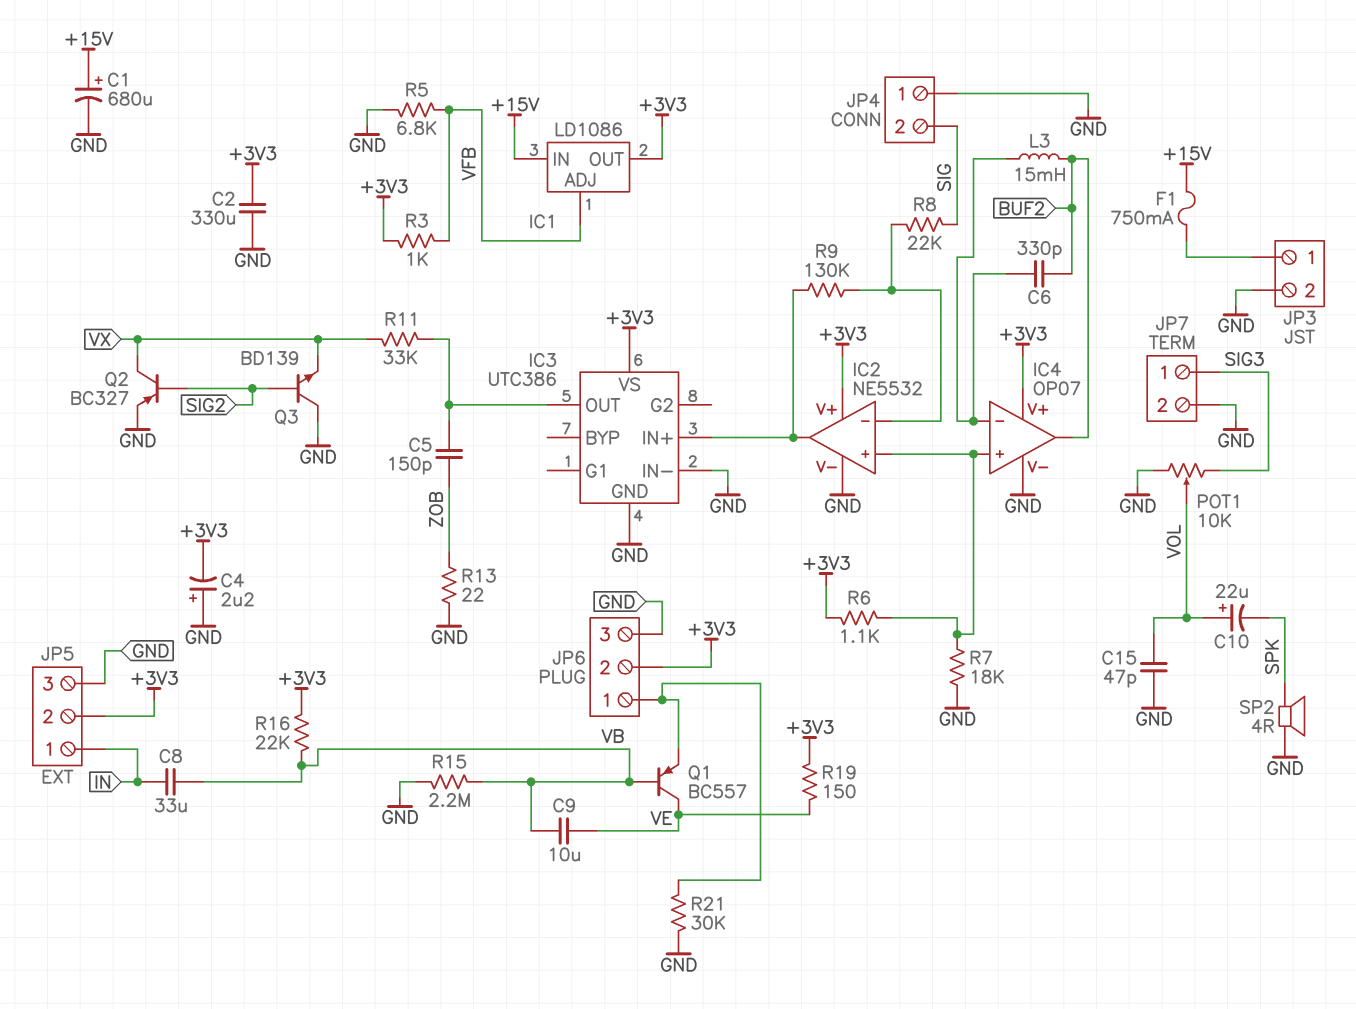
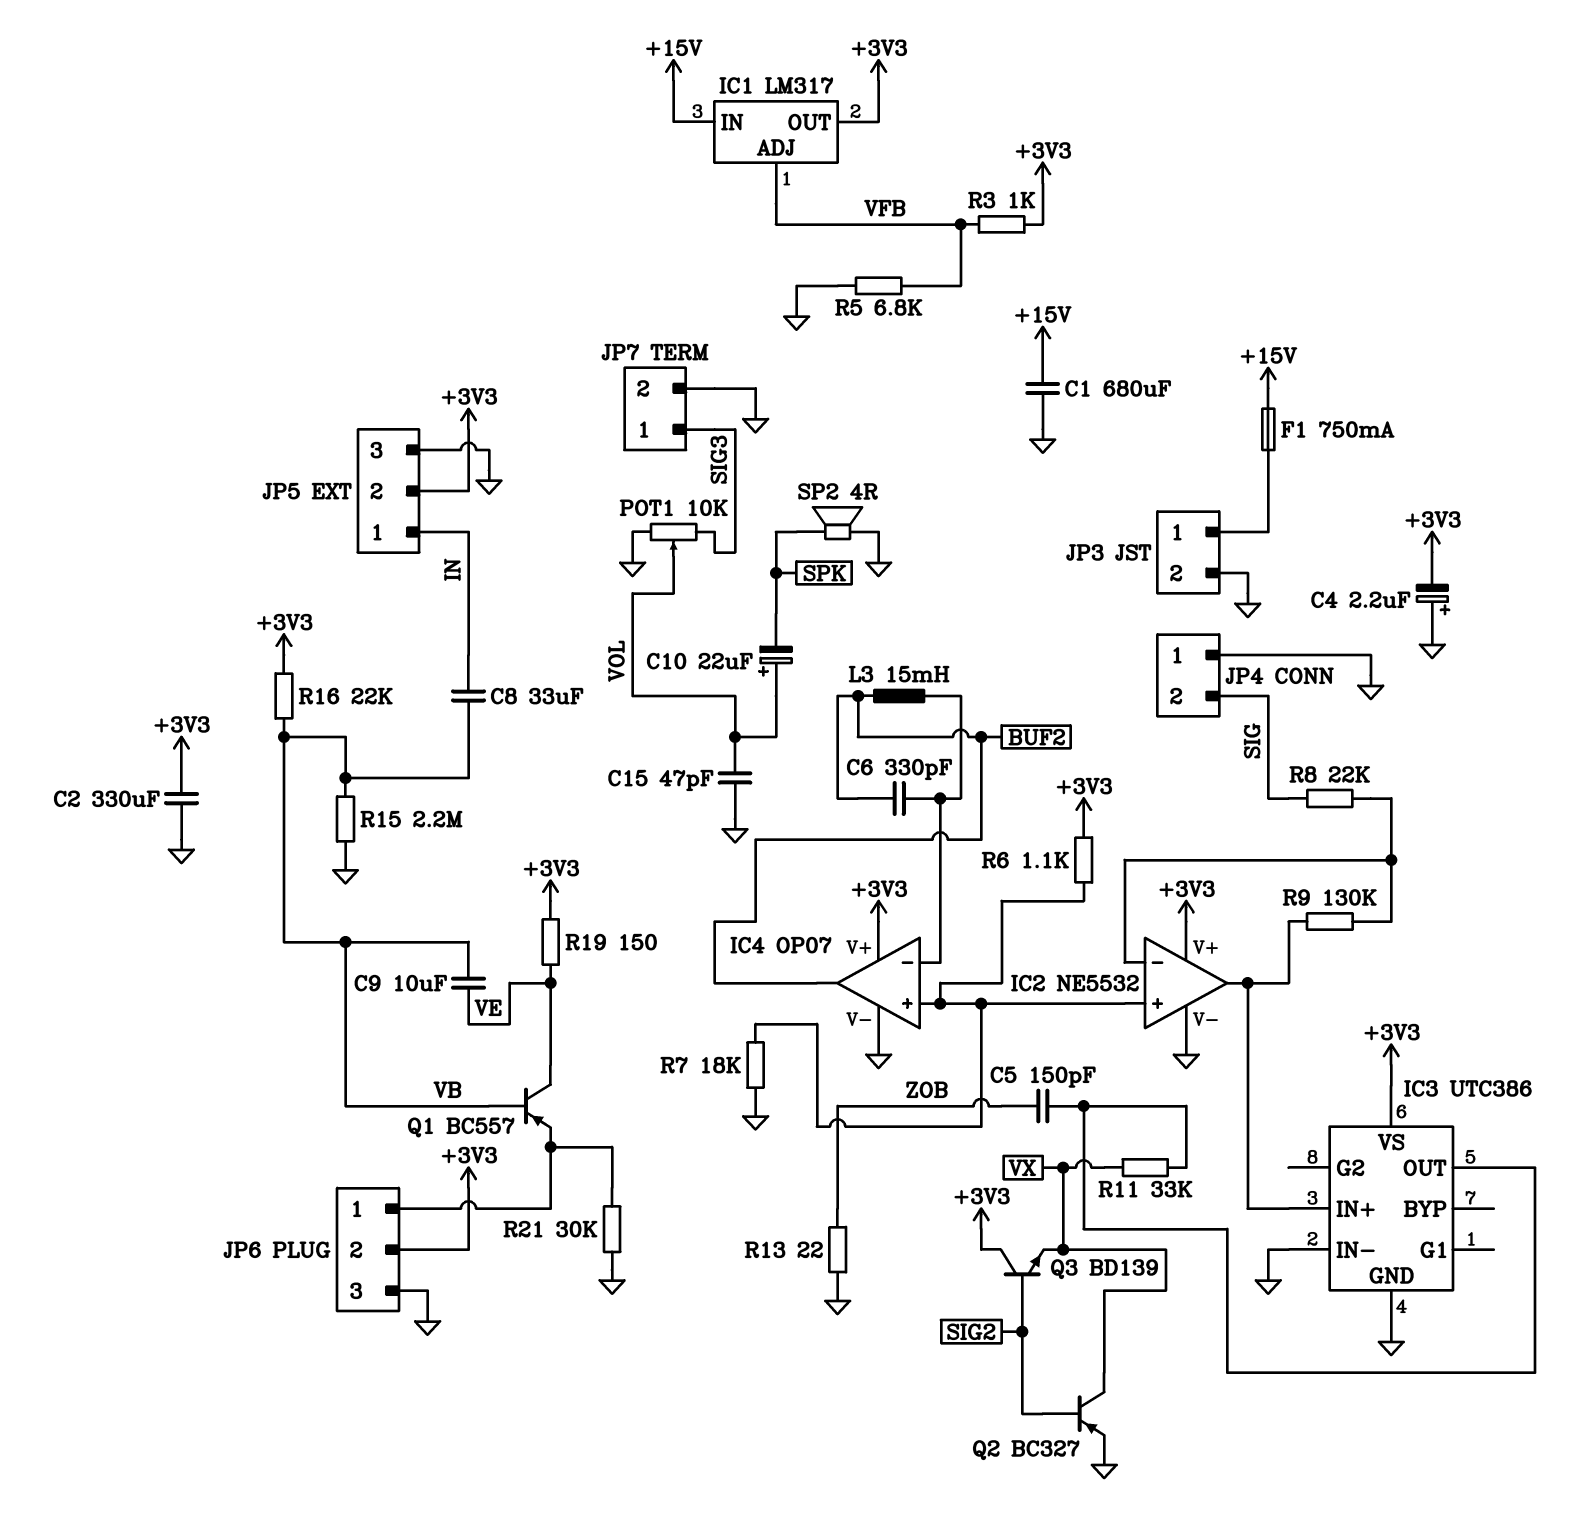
C1: 680uF (plus +15V, minus GND) -> 680uF (+15V, GND)
IC1: LD1086 -> LM317
Q3: NPN BD139 (B SIG2, C GND, E VX) -> NPN BD139 (B SIG2, C +3V3, E VX)

